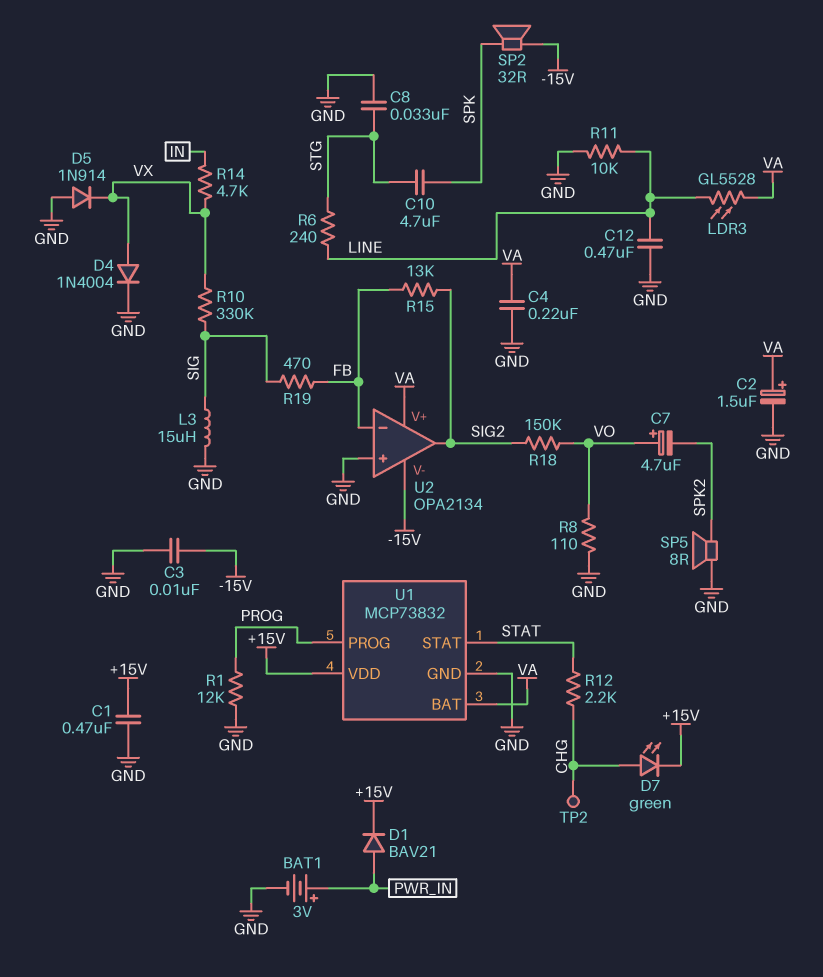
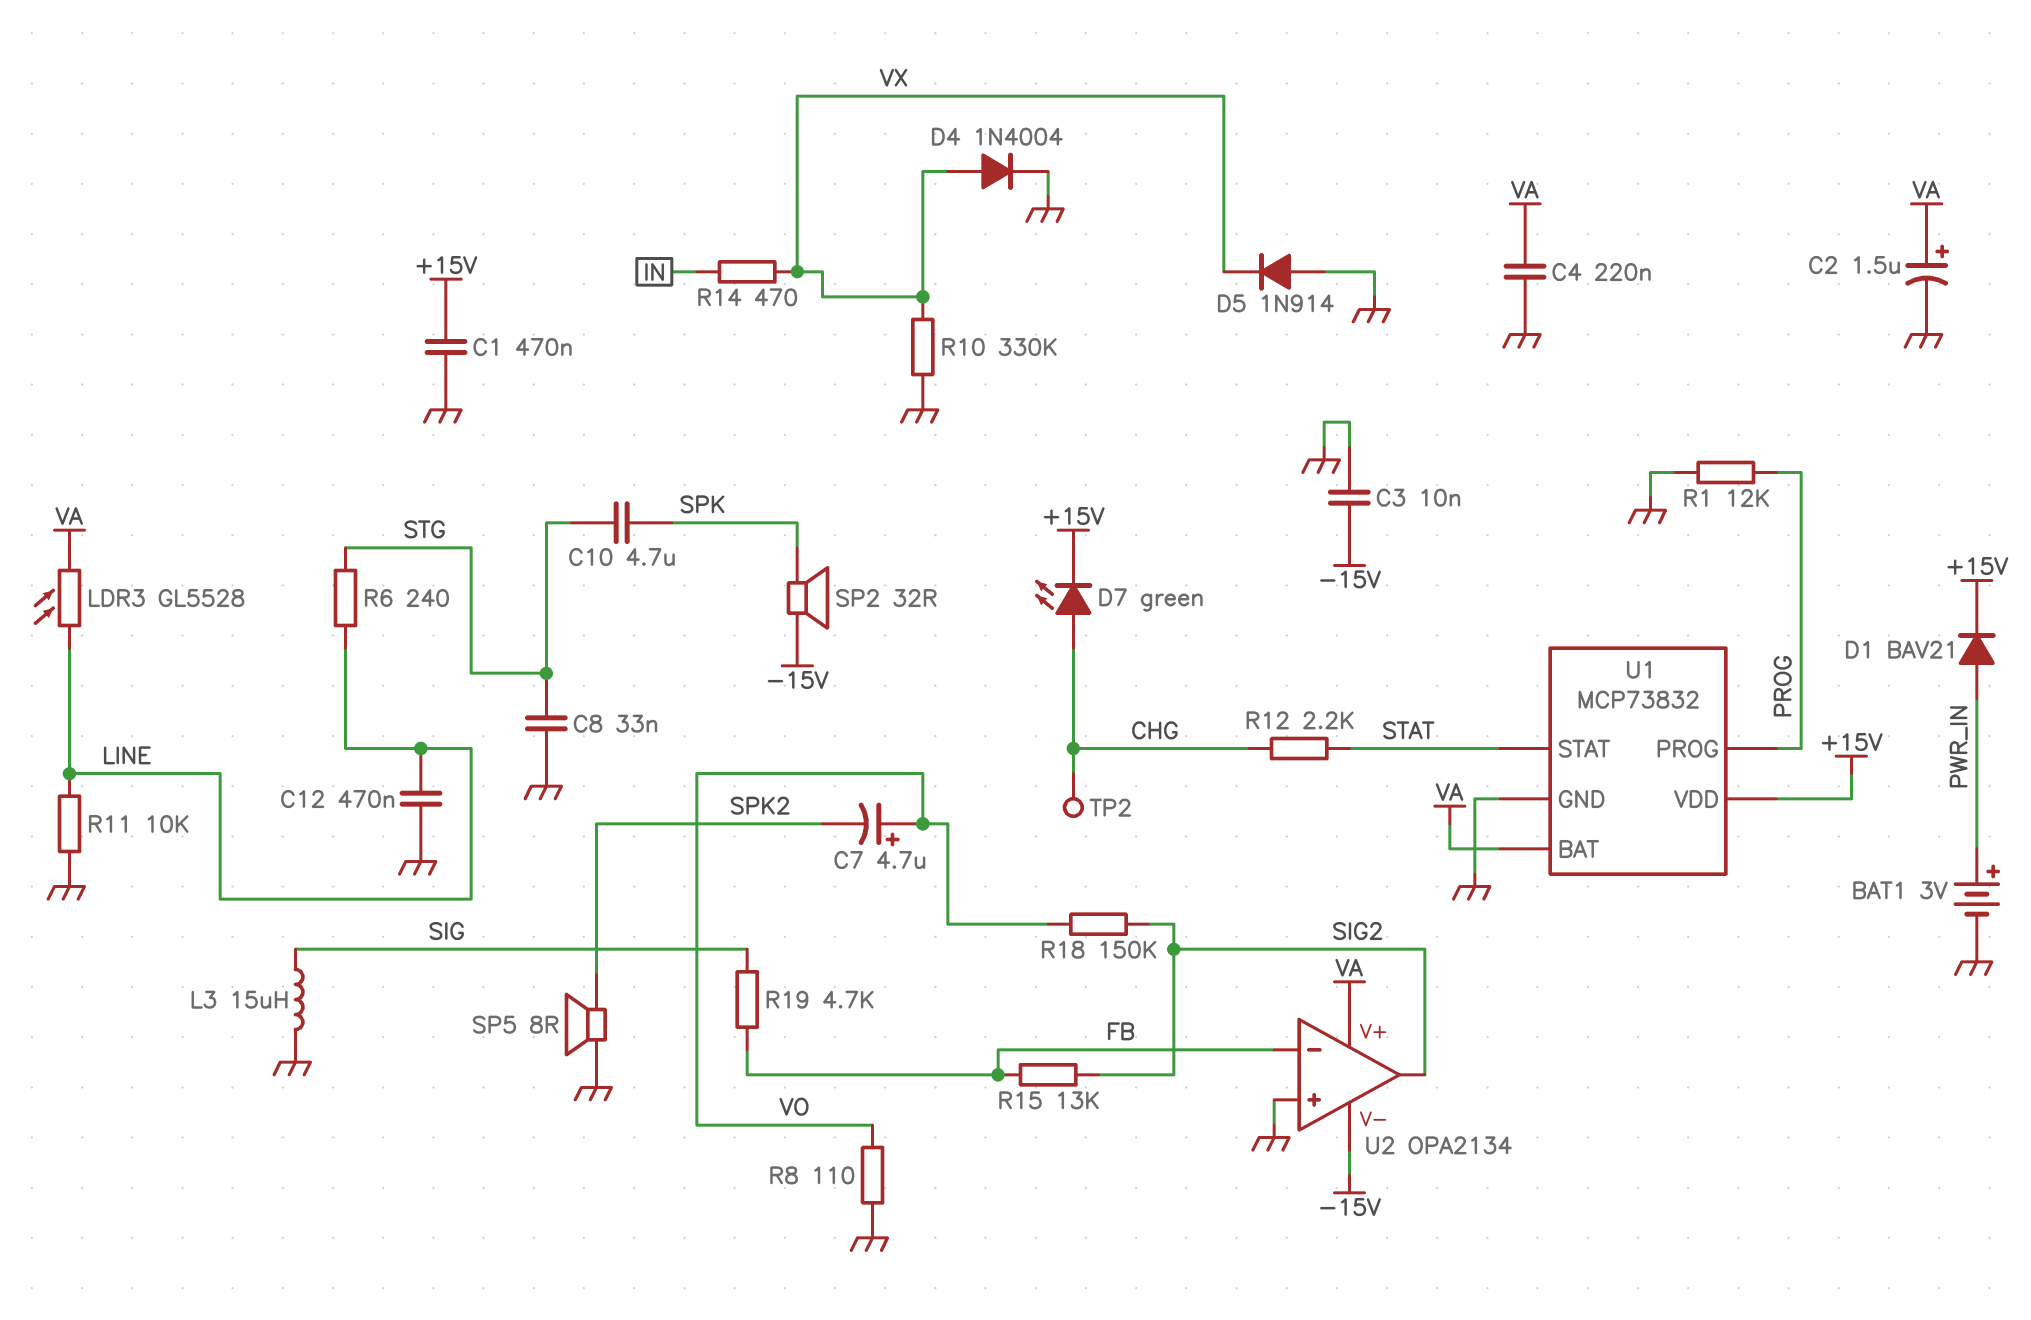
R10: 330k (SIG, VX) -> 330k (GND, VX)
R14: 4.7k (IN, VX) -> 470 (IN, VX)
R19: 470 (FB, SIG) -> 4.7k (FB, SIG)

